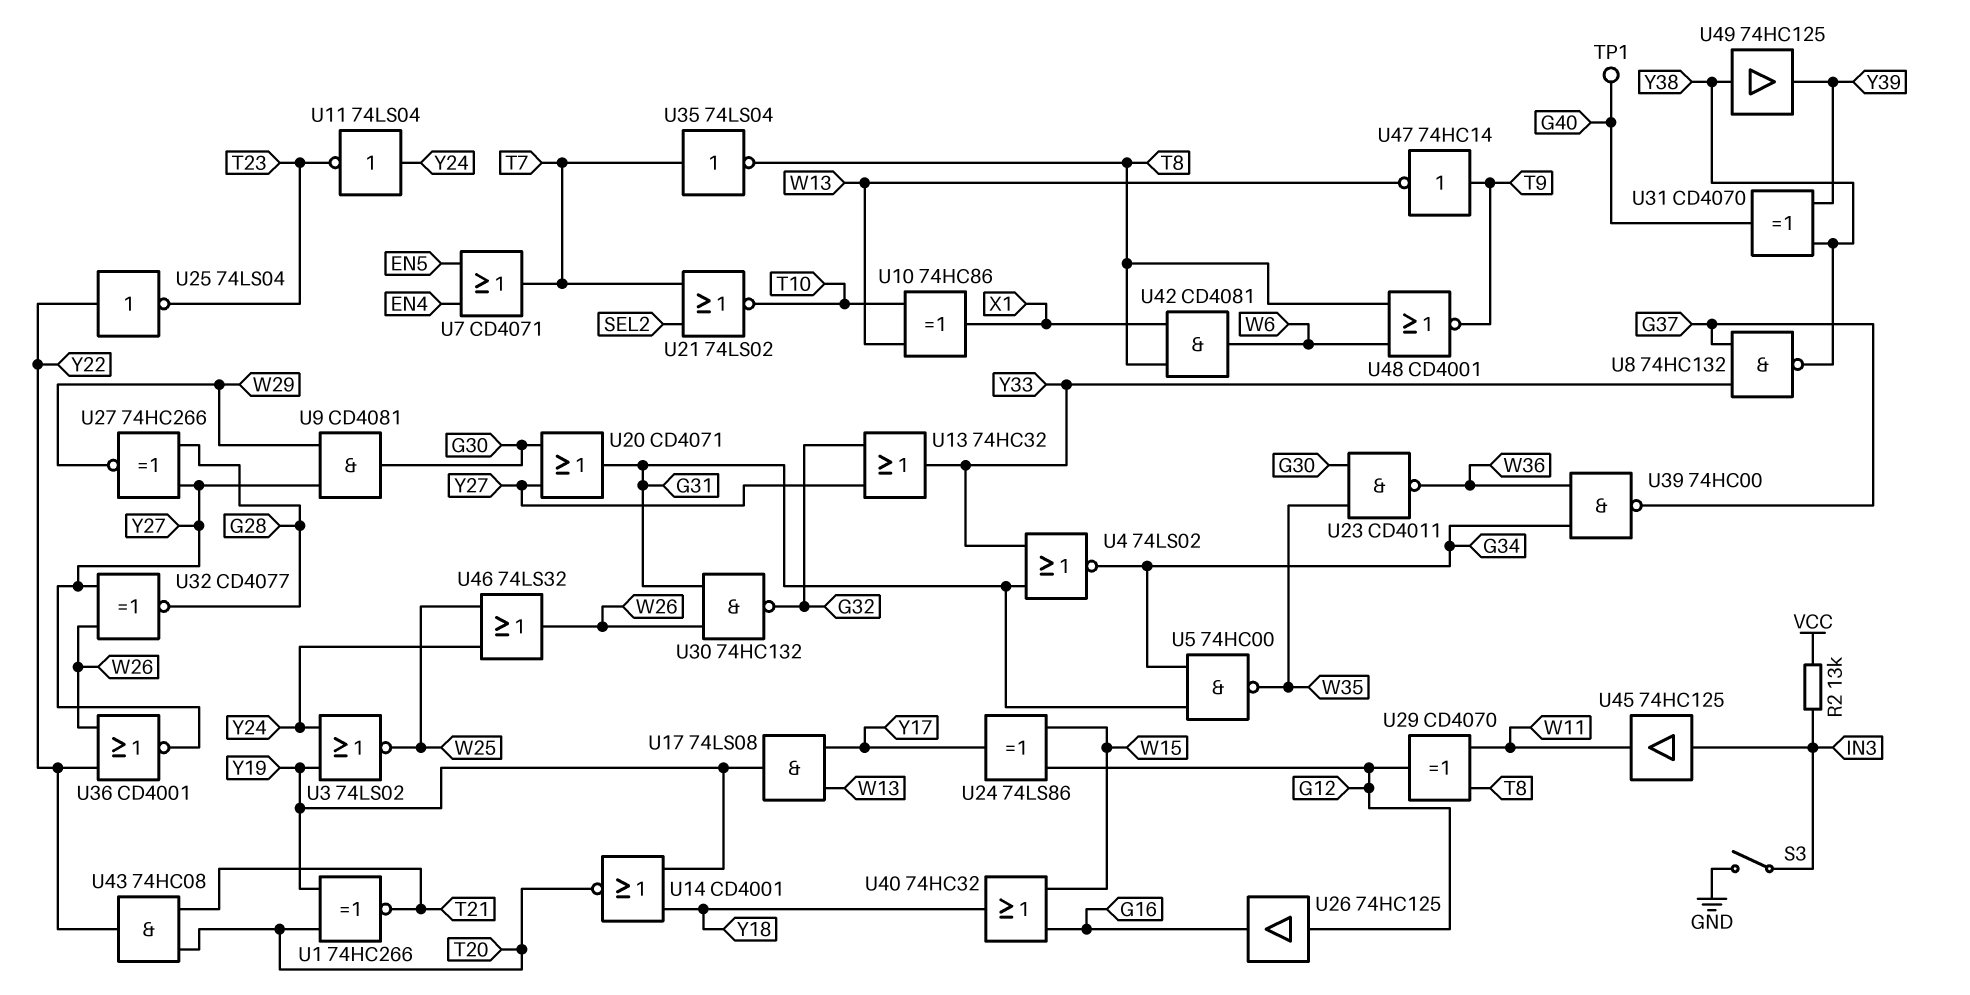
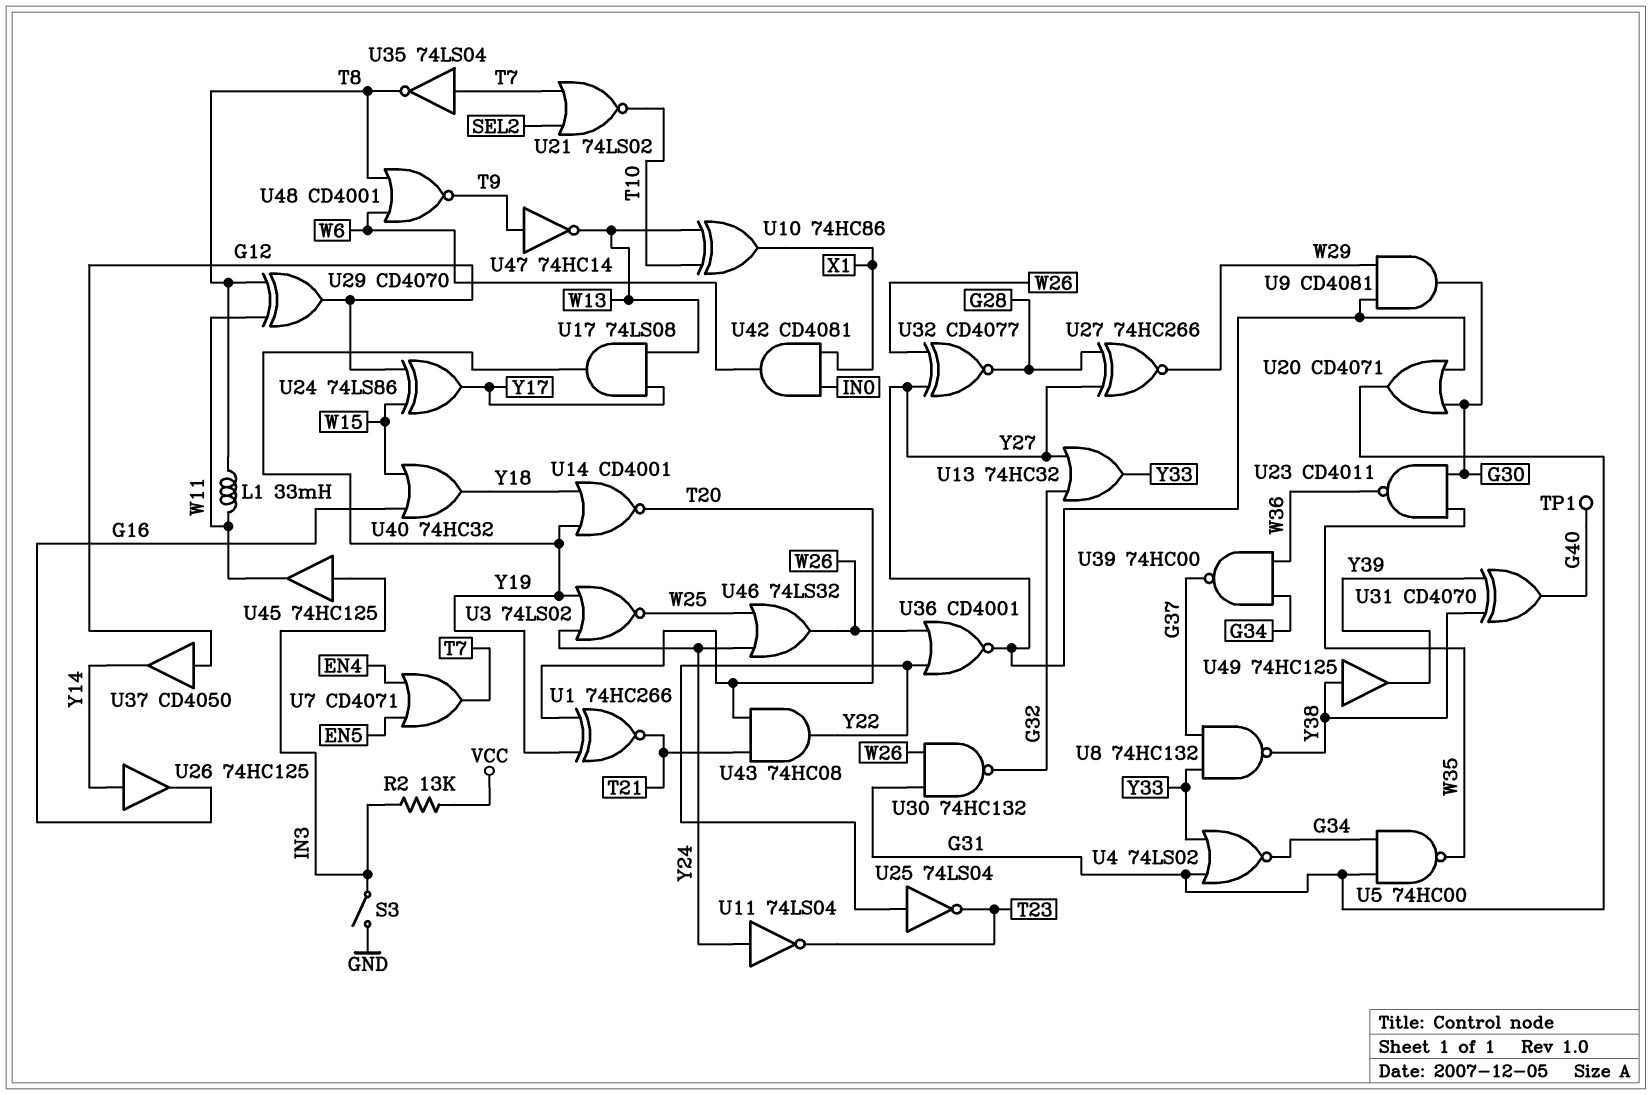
L1: none -> 33mH (T8, W11)
U26: buffer 74HC125 (in G12, out G16) -> buffer 74HC125 (in Y14, out G16)
U37: none -> buffer CD4050 (in G12, out Y14)
U42: AND CD4081 (in T8, in X1, out W6) -> AND CD4081 (in IN0, in X1, out W6)

